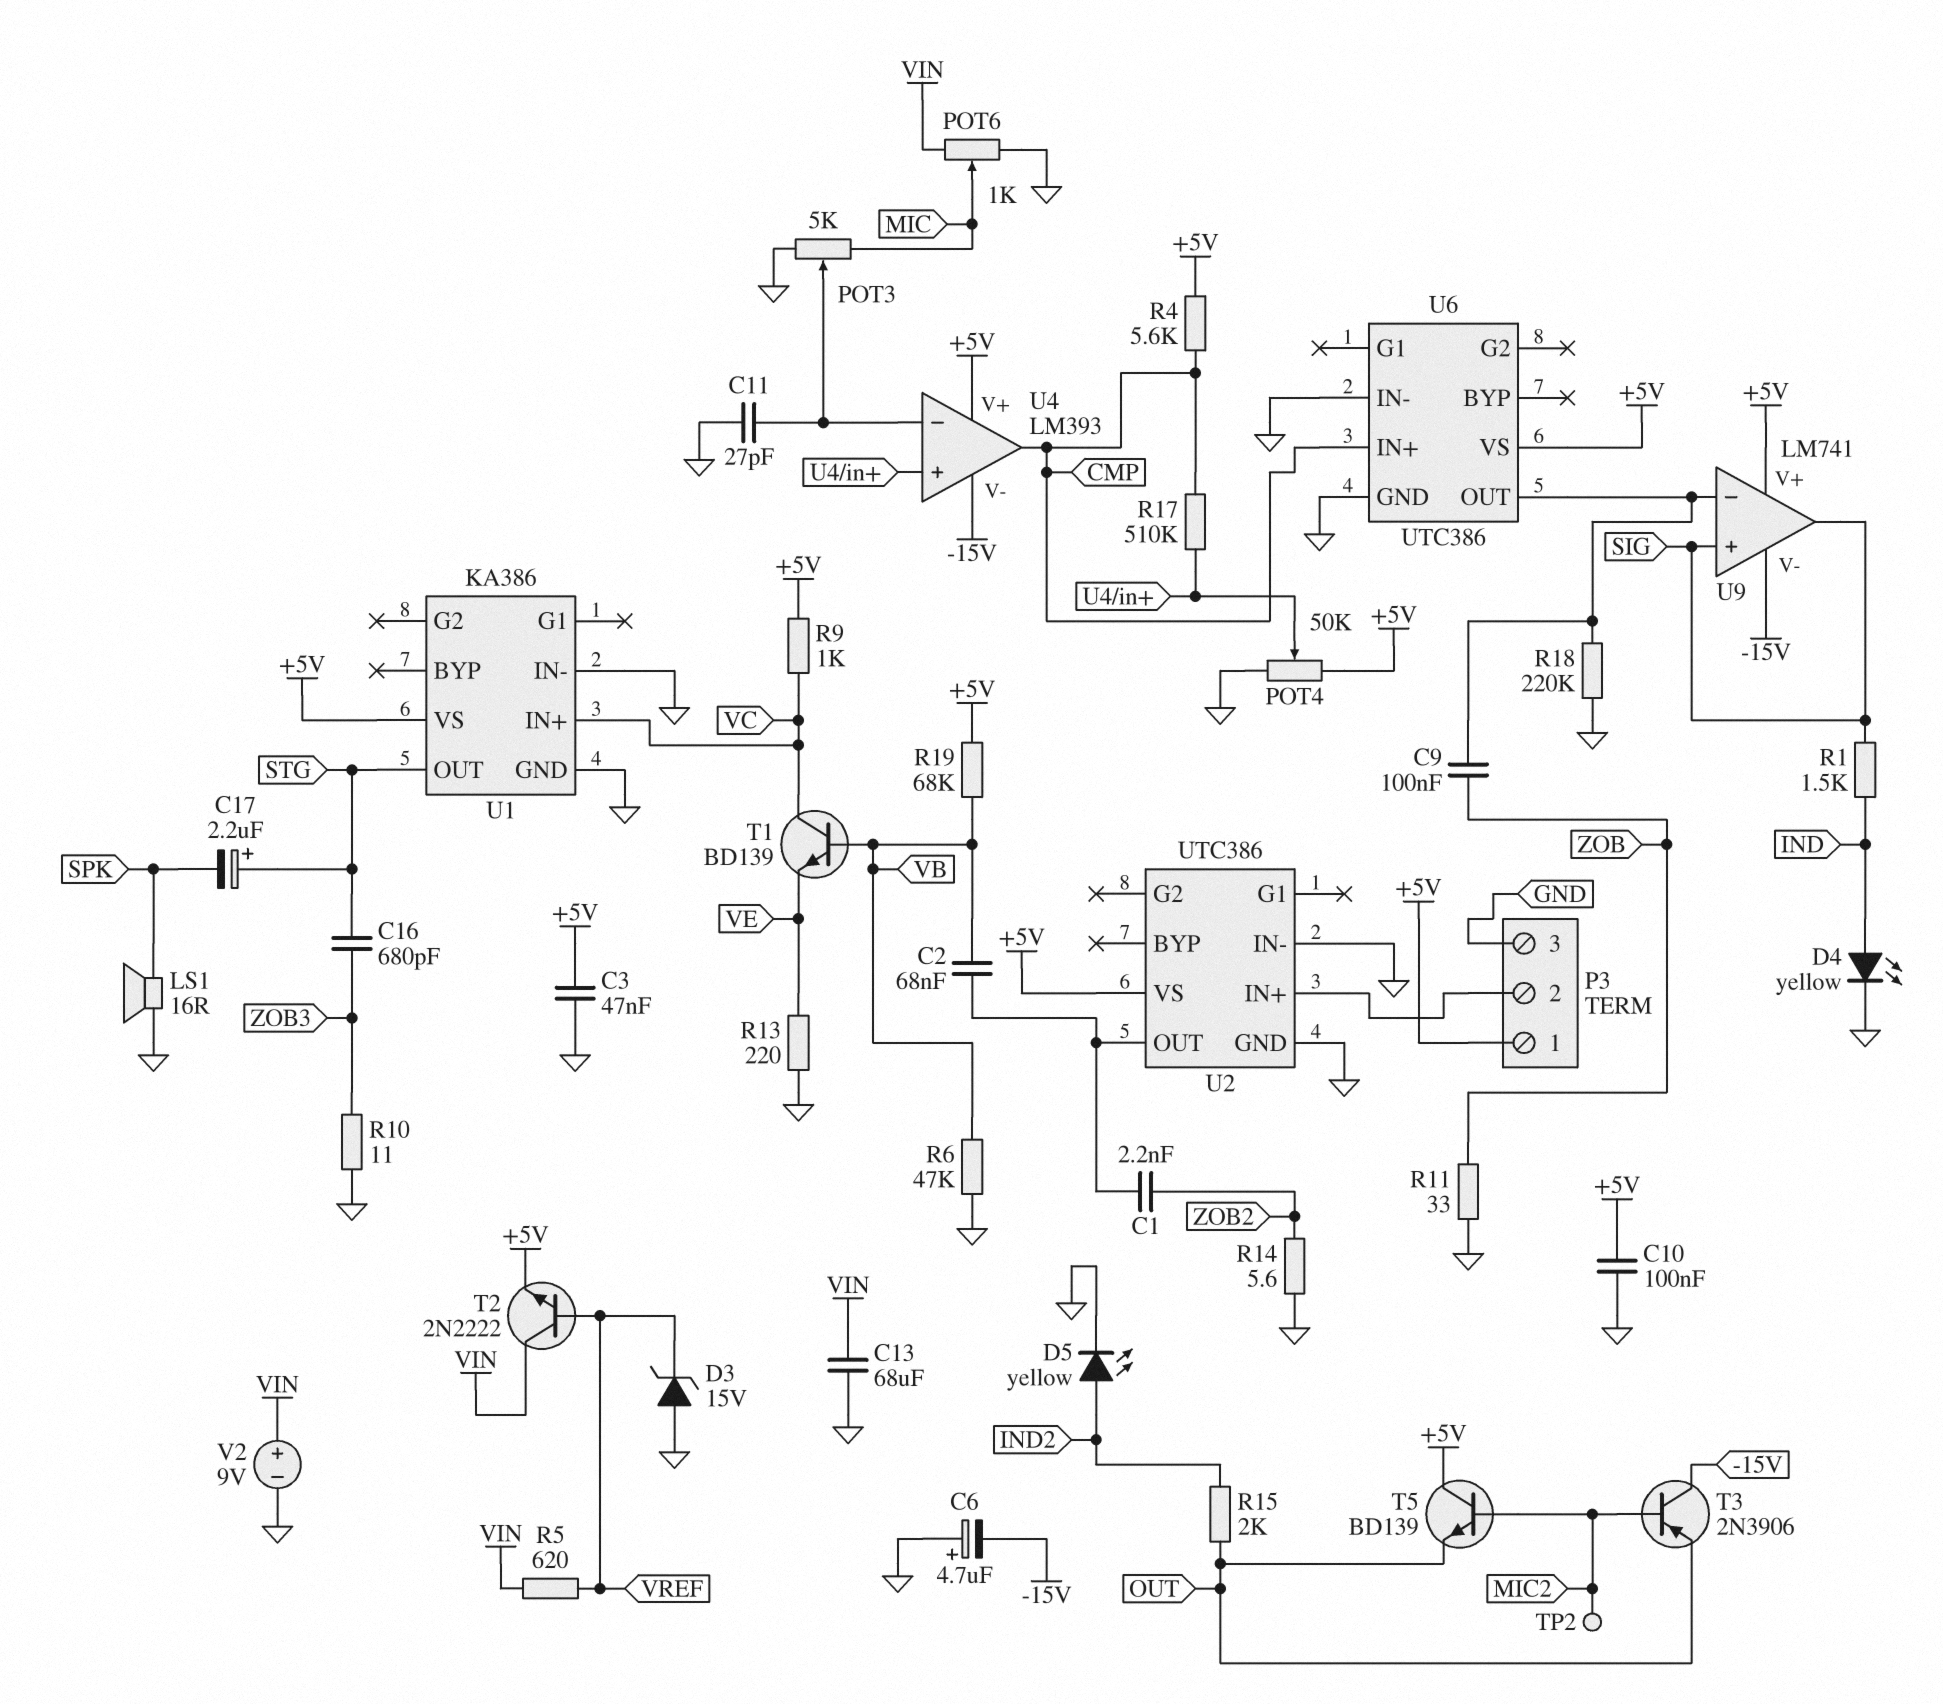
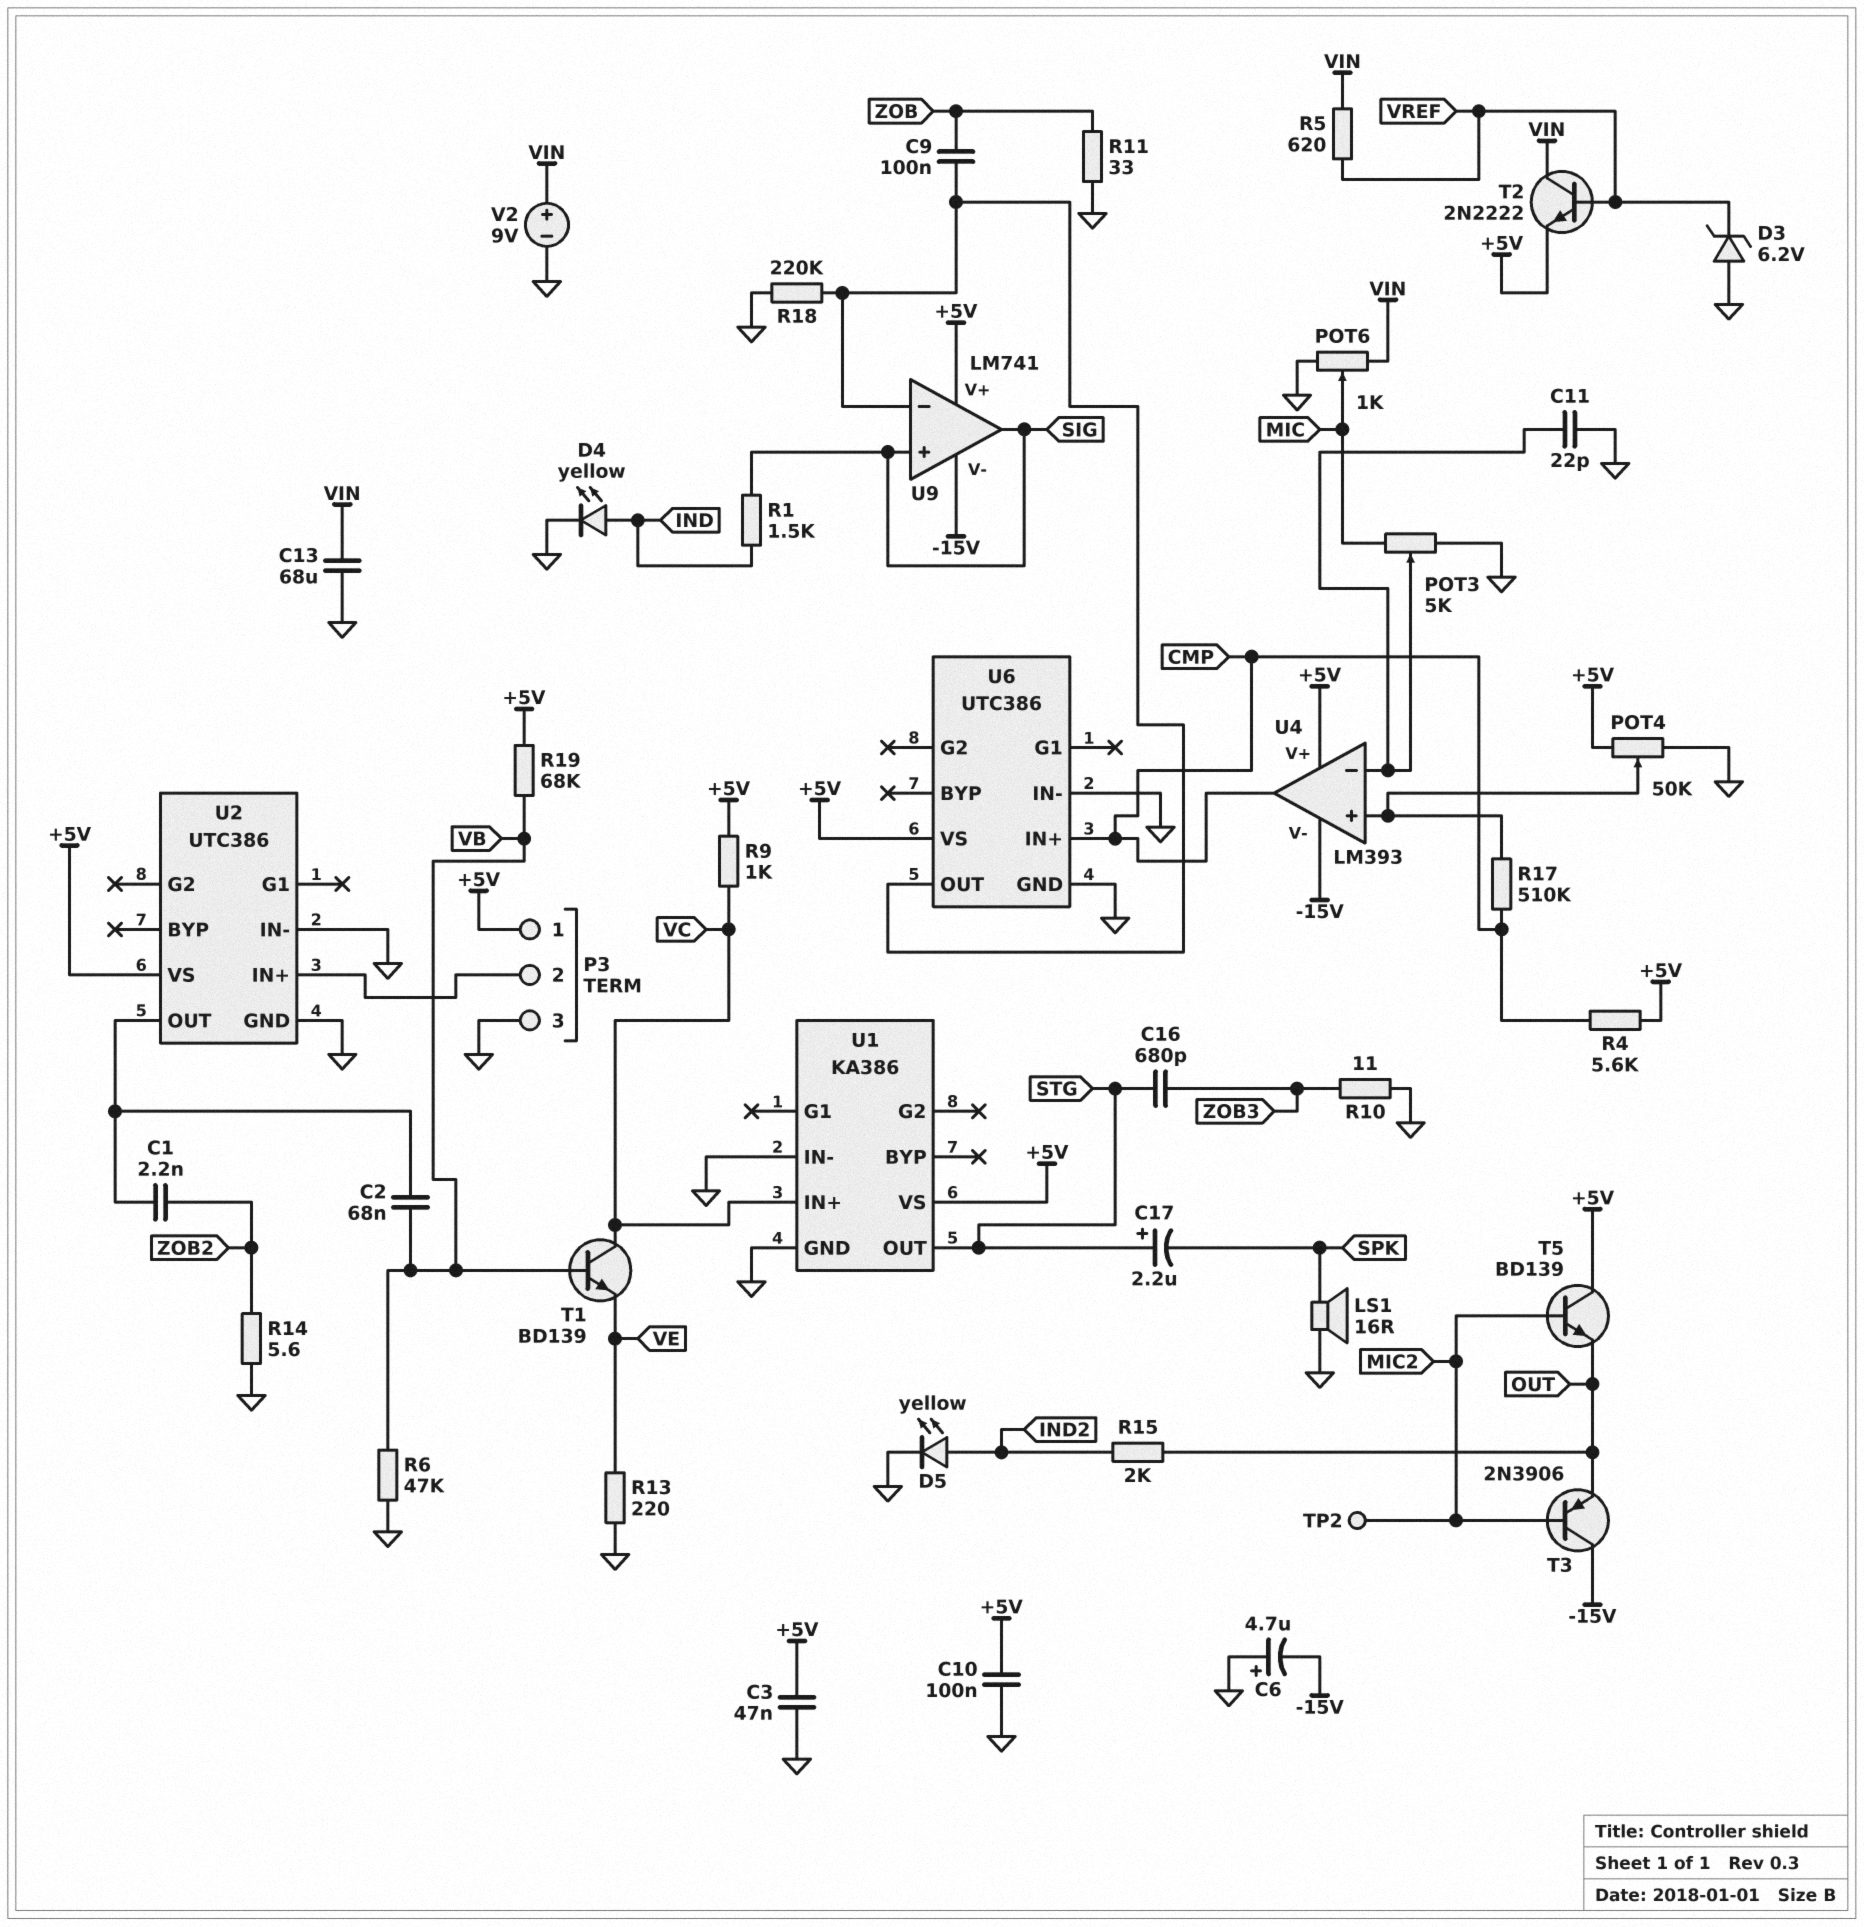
C11: 27pF (GND, U4/in-) -> 22pF (GND, U4/in-)
D3: zener 15V (A GND, K VREF) -> zener 6.2V (A GND, K VREF)

